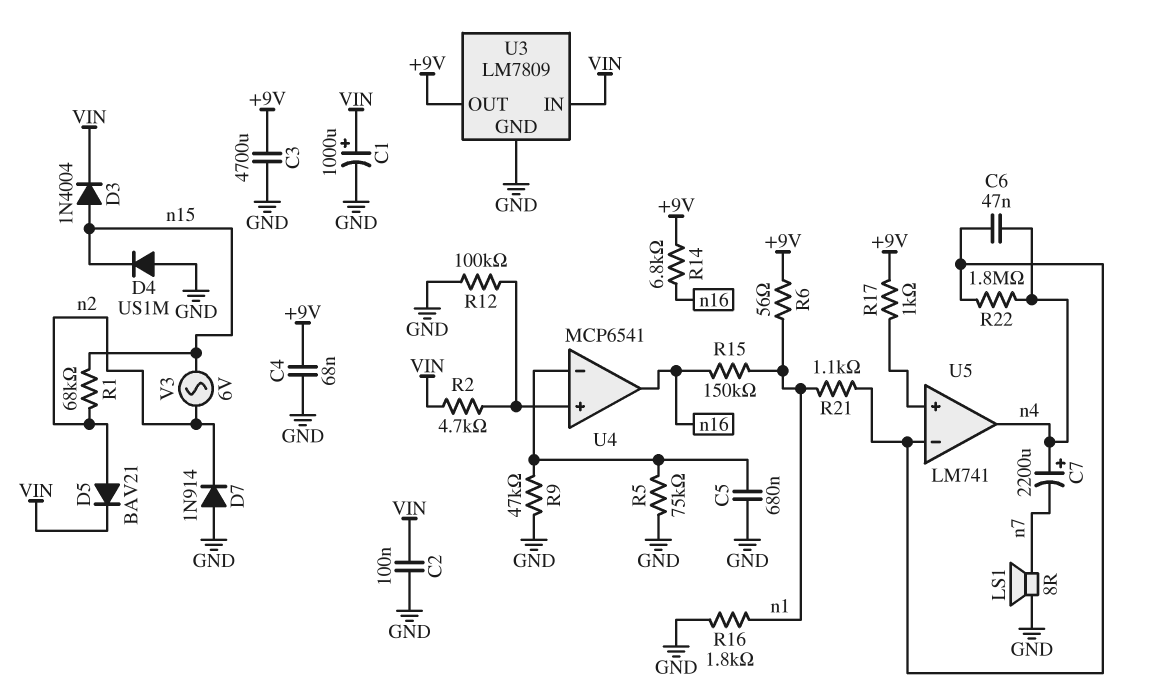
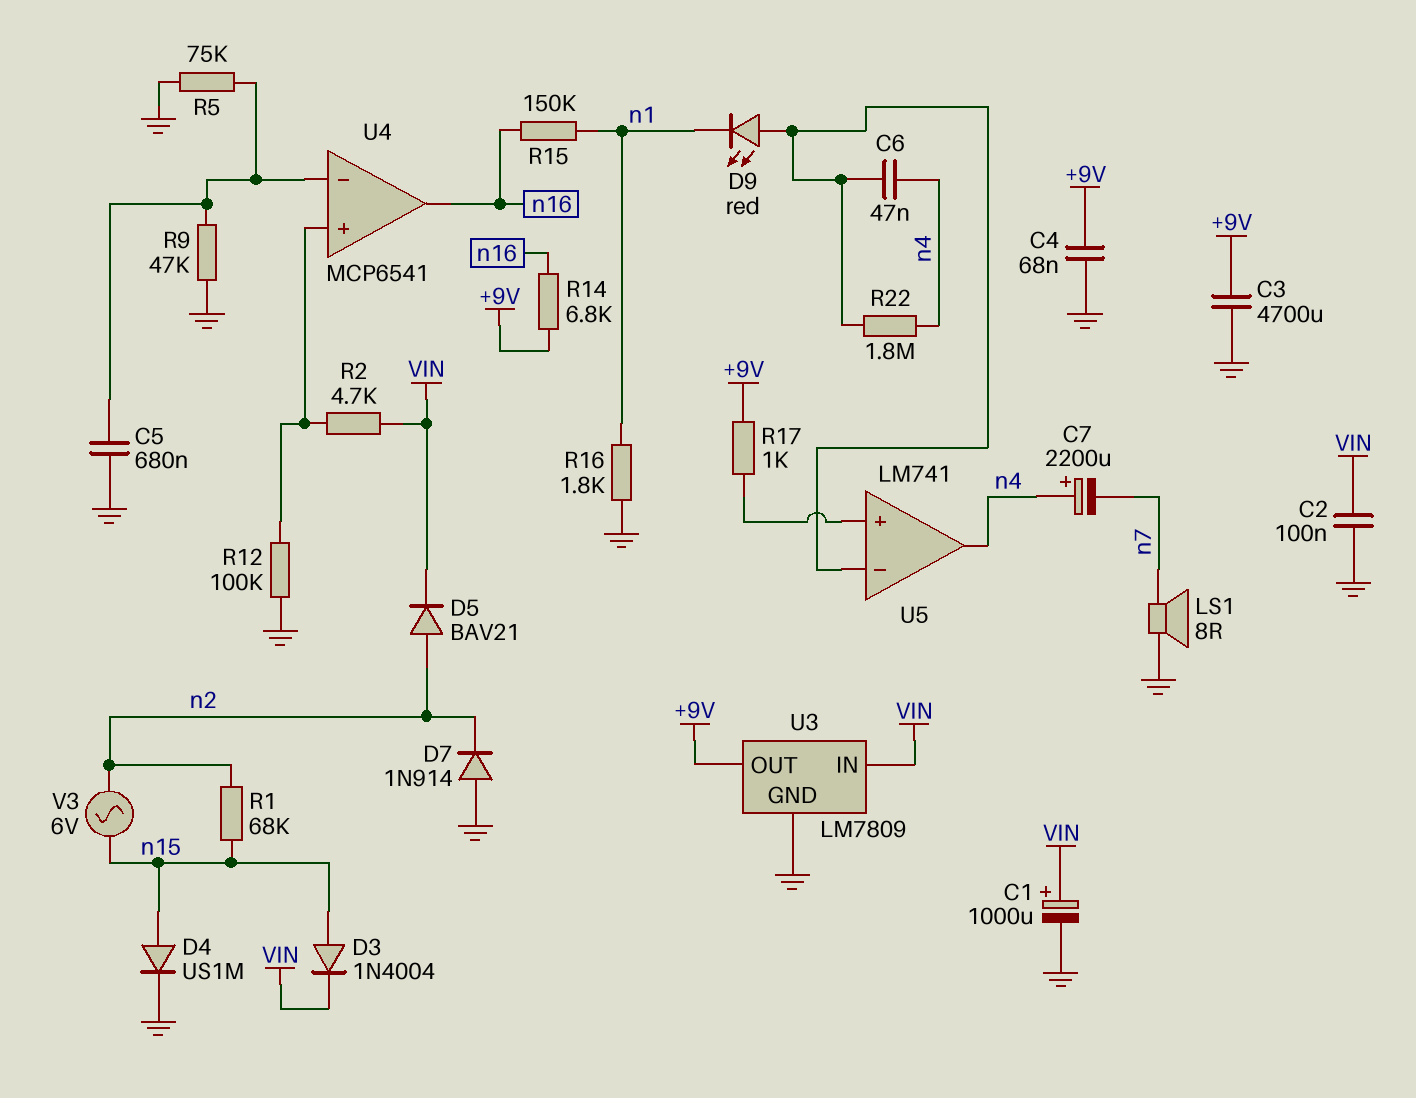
D4: diode US1M (A GND, K n15) -> diode US1M (A n15, K GND)
D9: none -> LED red (A U5/in-, K n1)
R6: 56 (+9V, n1) -> none
R21: 1.1k (U5/in-, n1) -> none

